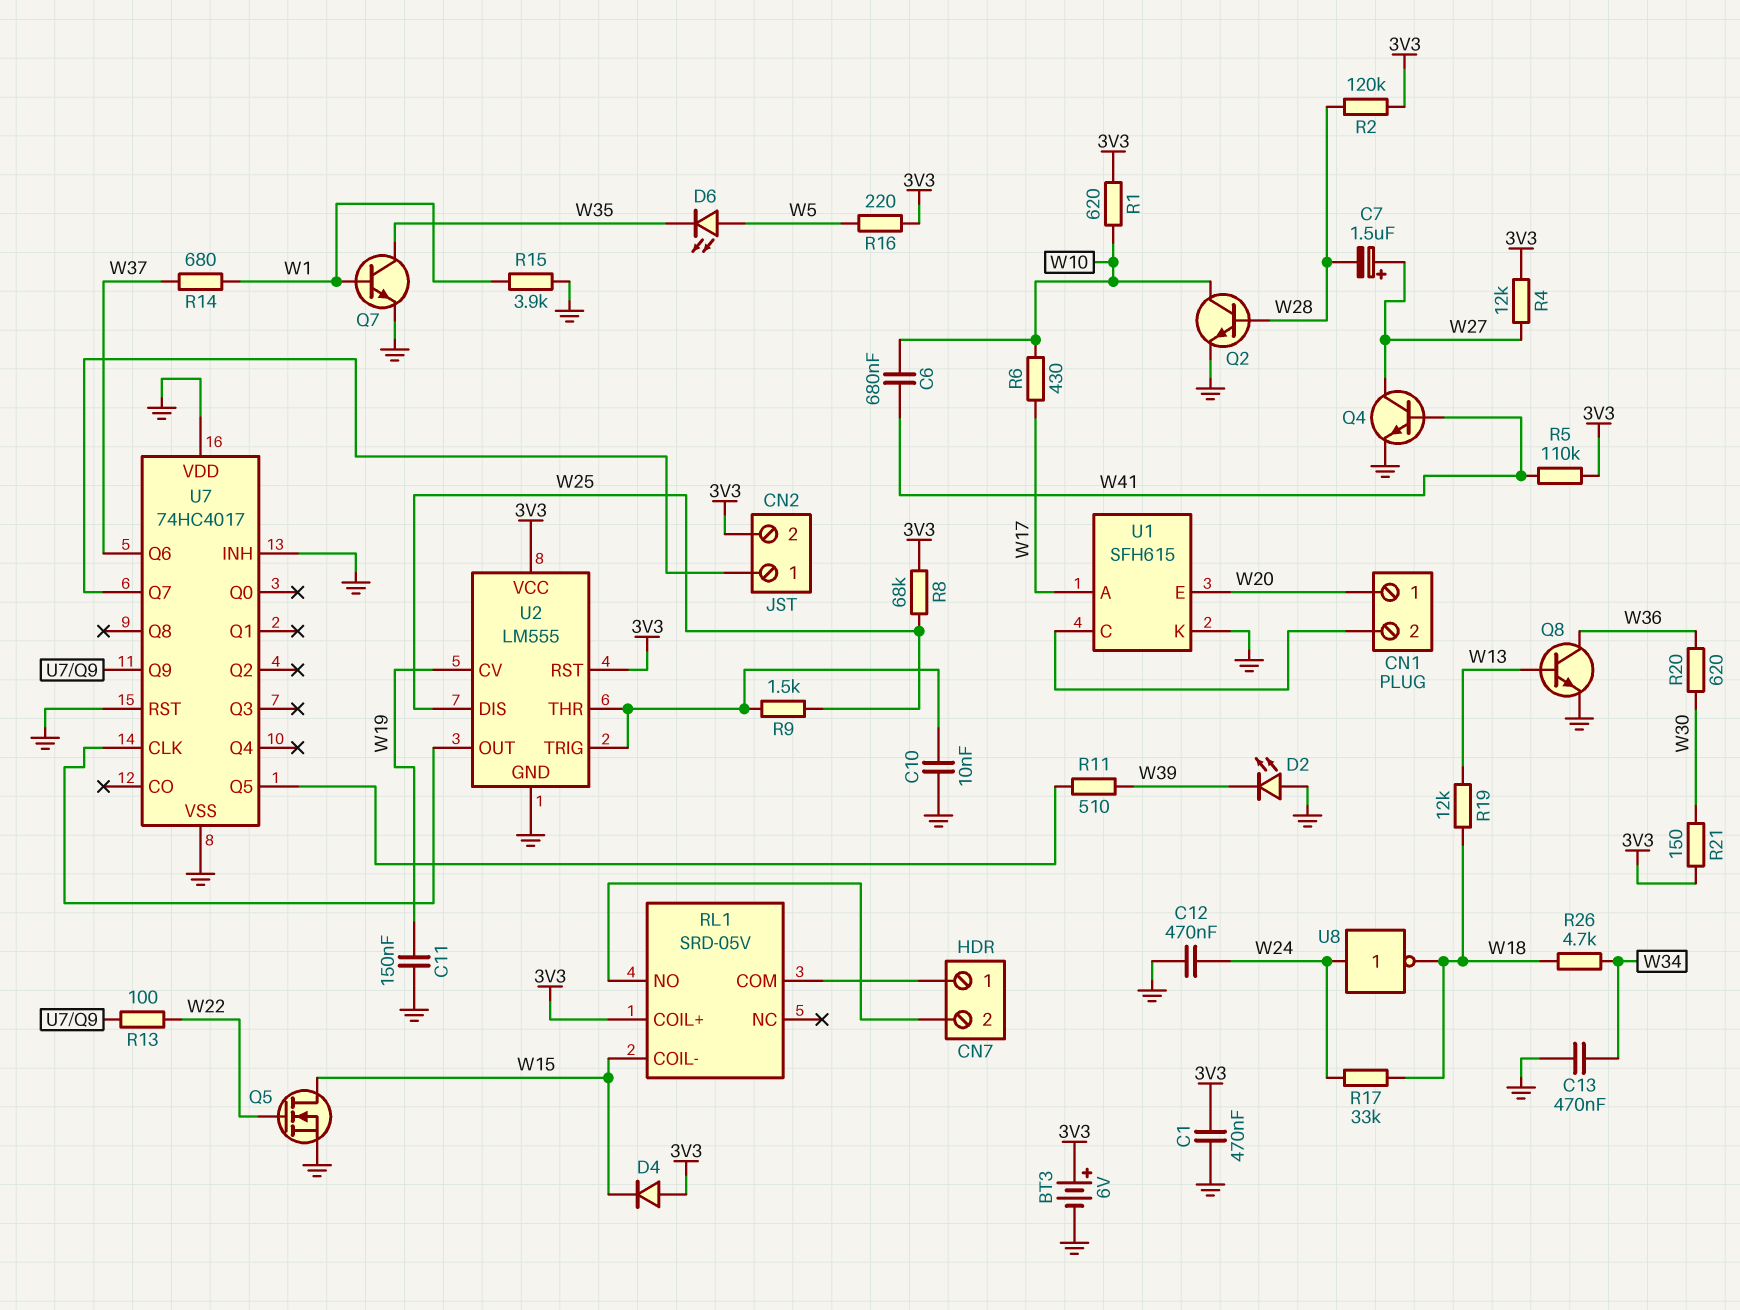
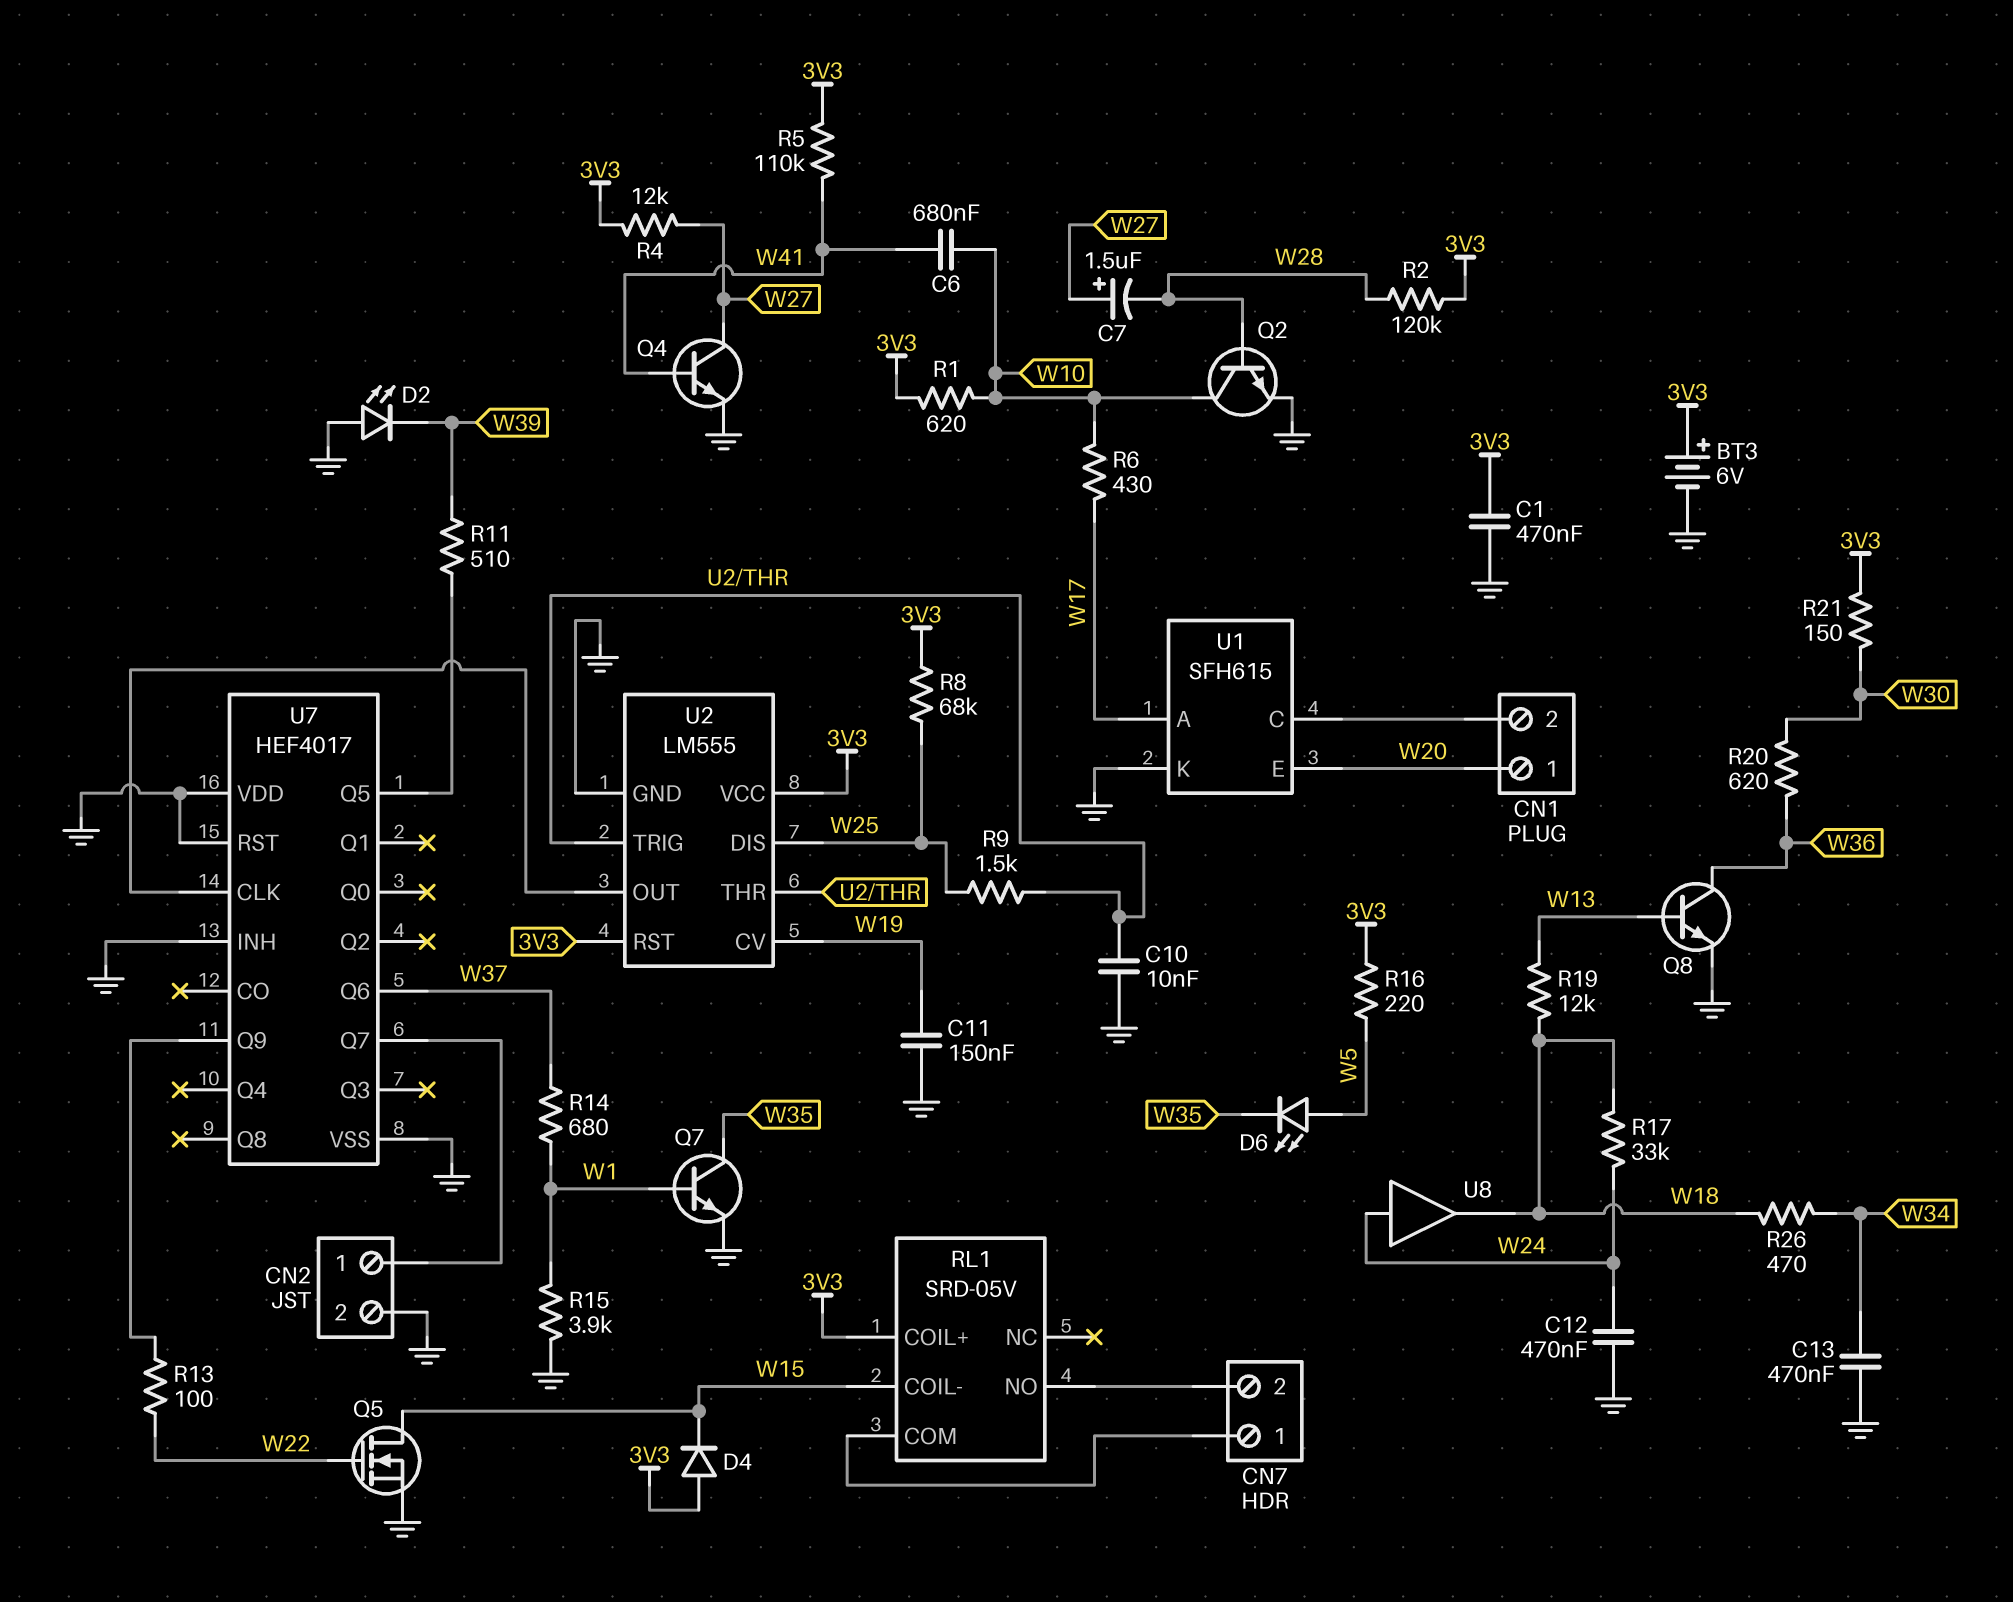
CN2 pin 2: 3V3 -> GND
R26: 4.7k (W18, W34) -> 470 (W18, W34)
U7: 74HC4017 -> HEF4017
U8: NOT (in W24, out W18) -> buffer (in W24, out W18)

